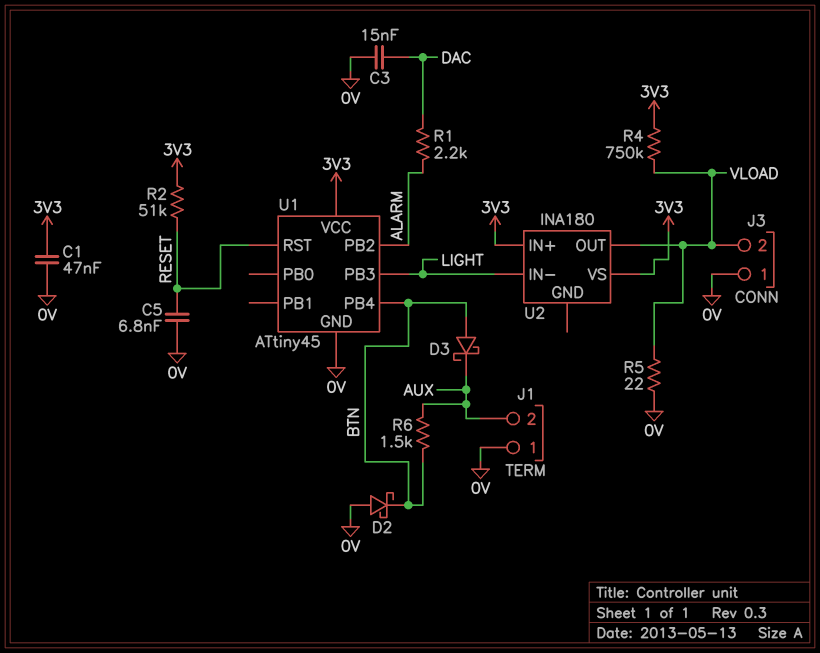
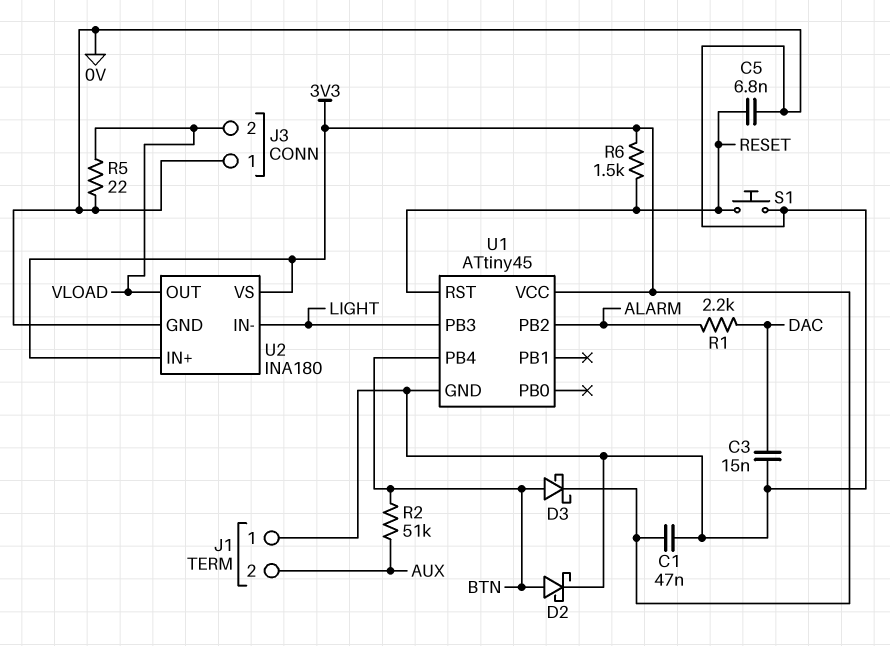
D2: schottky (A 0V, K BTN) -> schottky (A BTN, K 0V)
D3: schottky (A BTN, K AUX) -> schottky (A BTN, K 3V3)
R2: 51k (3V3, RESET) -> 51k (AUX, BTN)
R4: 750k (3V3, VLOAD) -> none
R6: 1.5k (AUX, BTN) -> 1.5k (3V3, RESET)
S1: none -> button (0V, RESET)
U2 pin GND: none -> 0V

